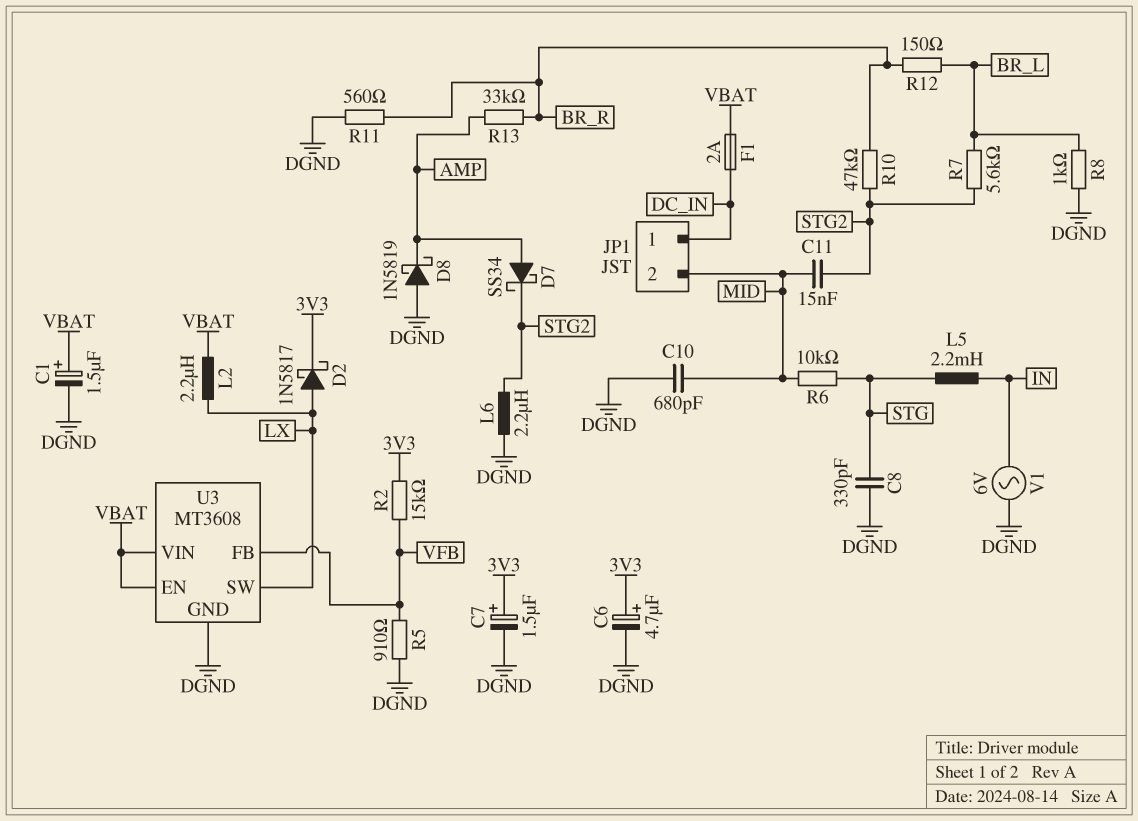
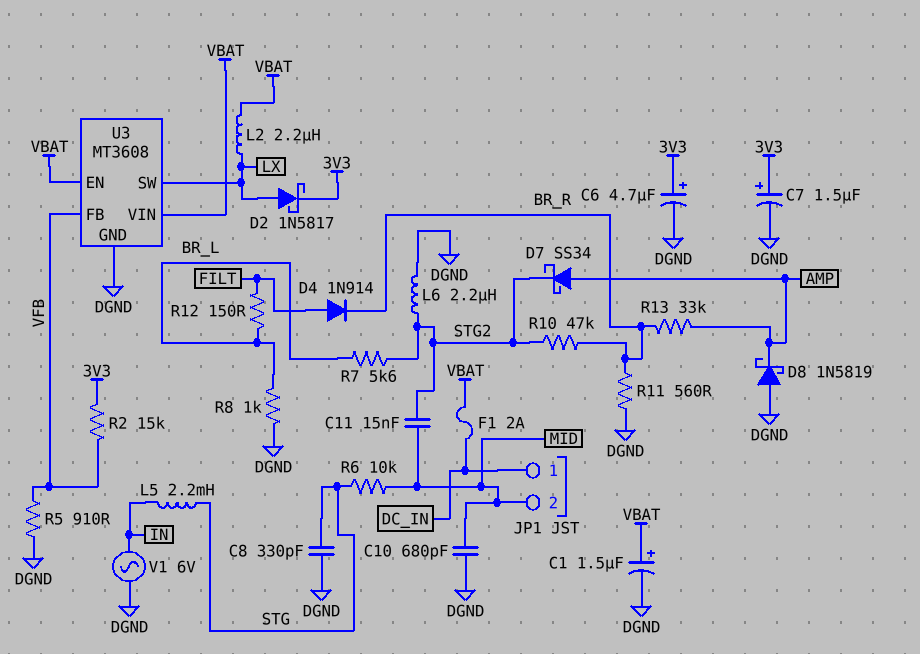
D4: none -> diode 1N914 (A FILT, K BR_R)
R12: 150 (BR_L, BR_R) -> 150 (BR_L, FILT)

